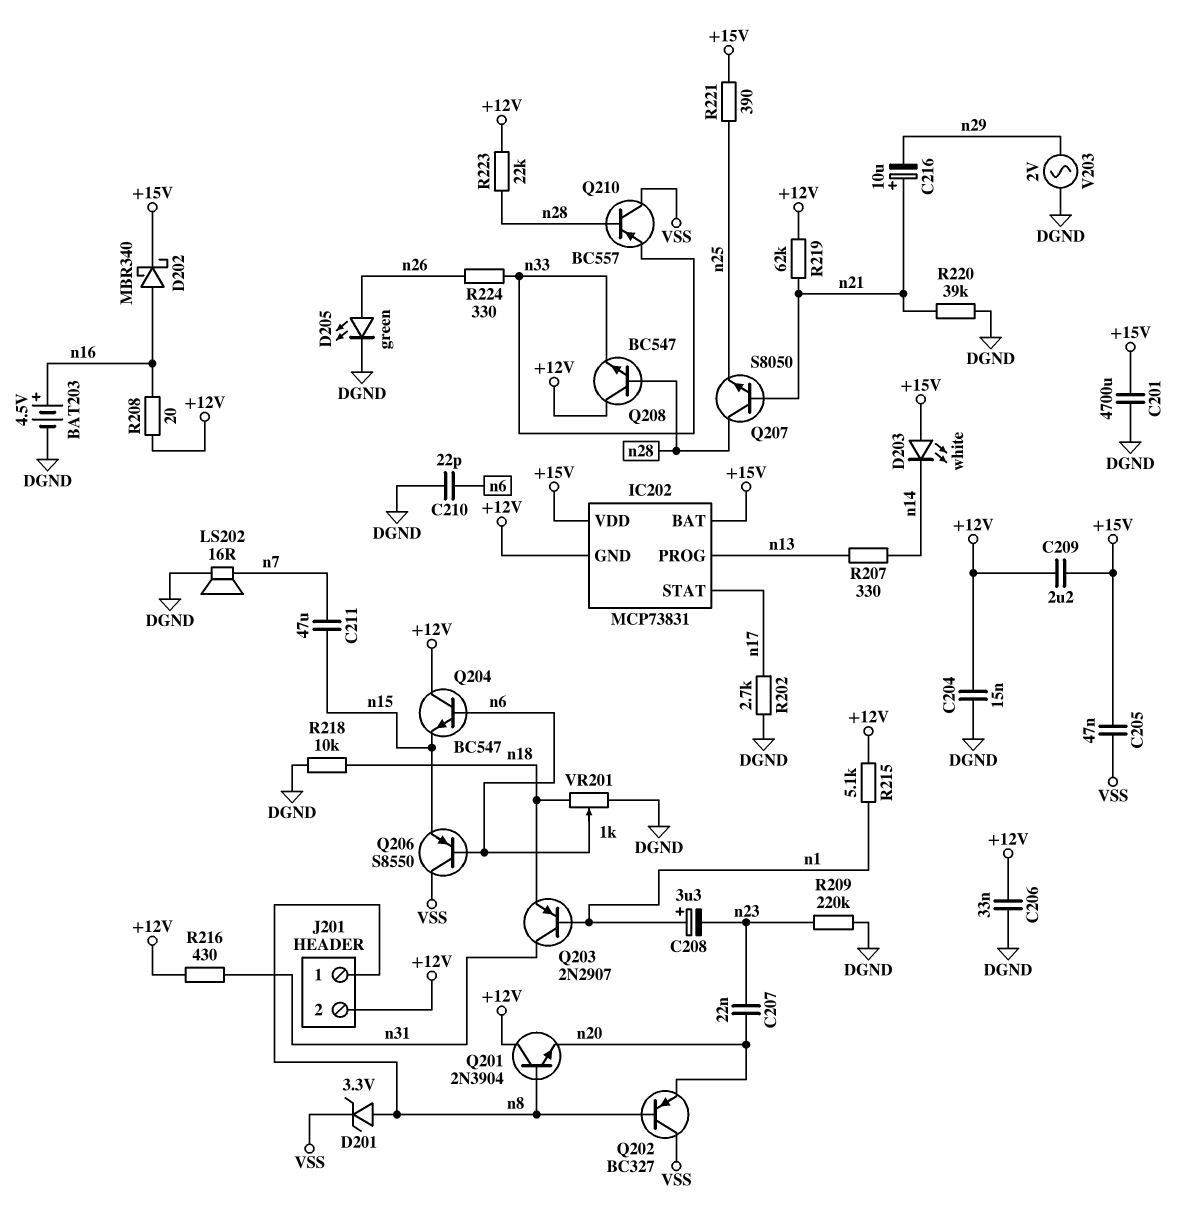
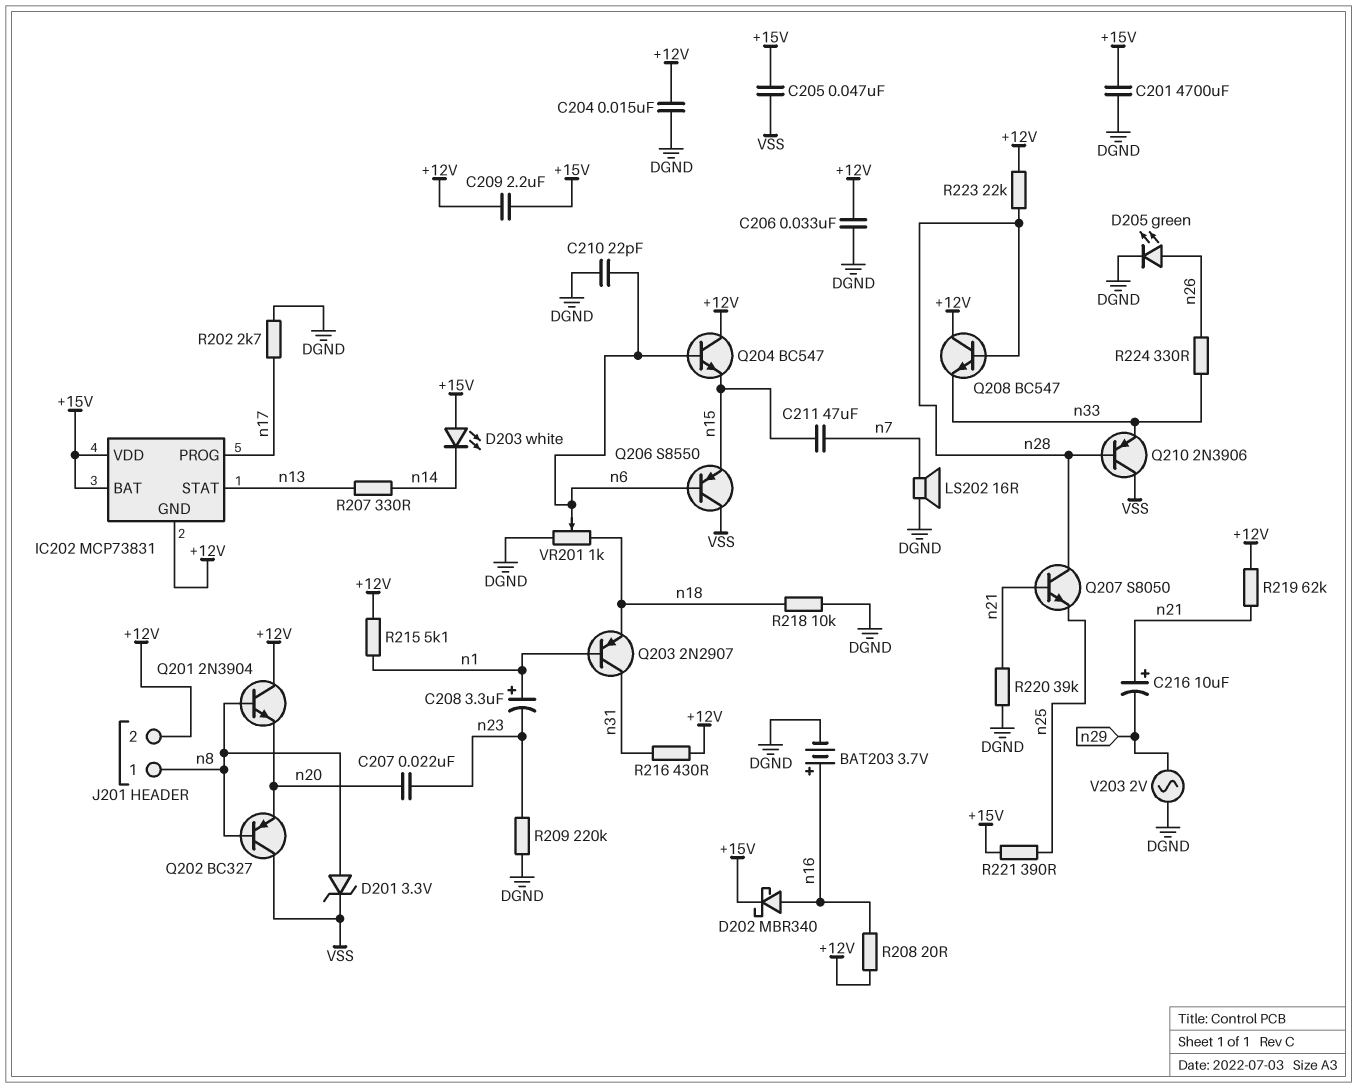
BAT203: 4.5V (plus n16, minus DGND) -> 3.7V (plus n16, minus DGND)
IC202 pin PROG: n13 -> n17
IC202 pin STAT: n17 -> n13
Q210: PNP BC557 (B n28, C VSS, E n33) -> PNP 2N3906 (B n28, C VSS, E n33)

